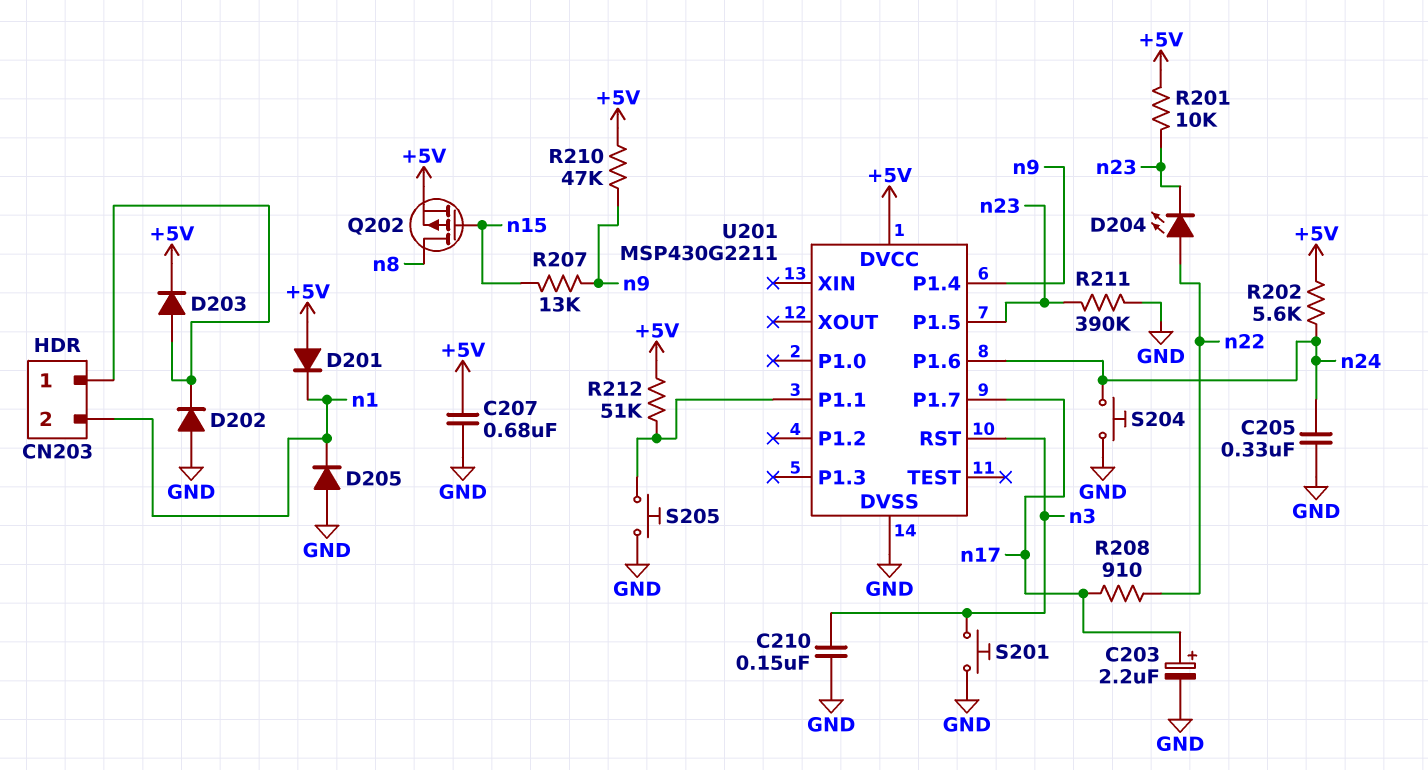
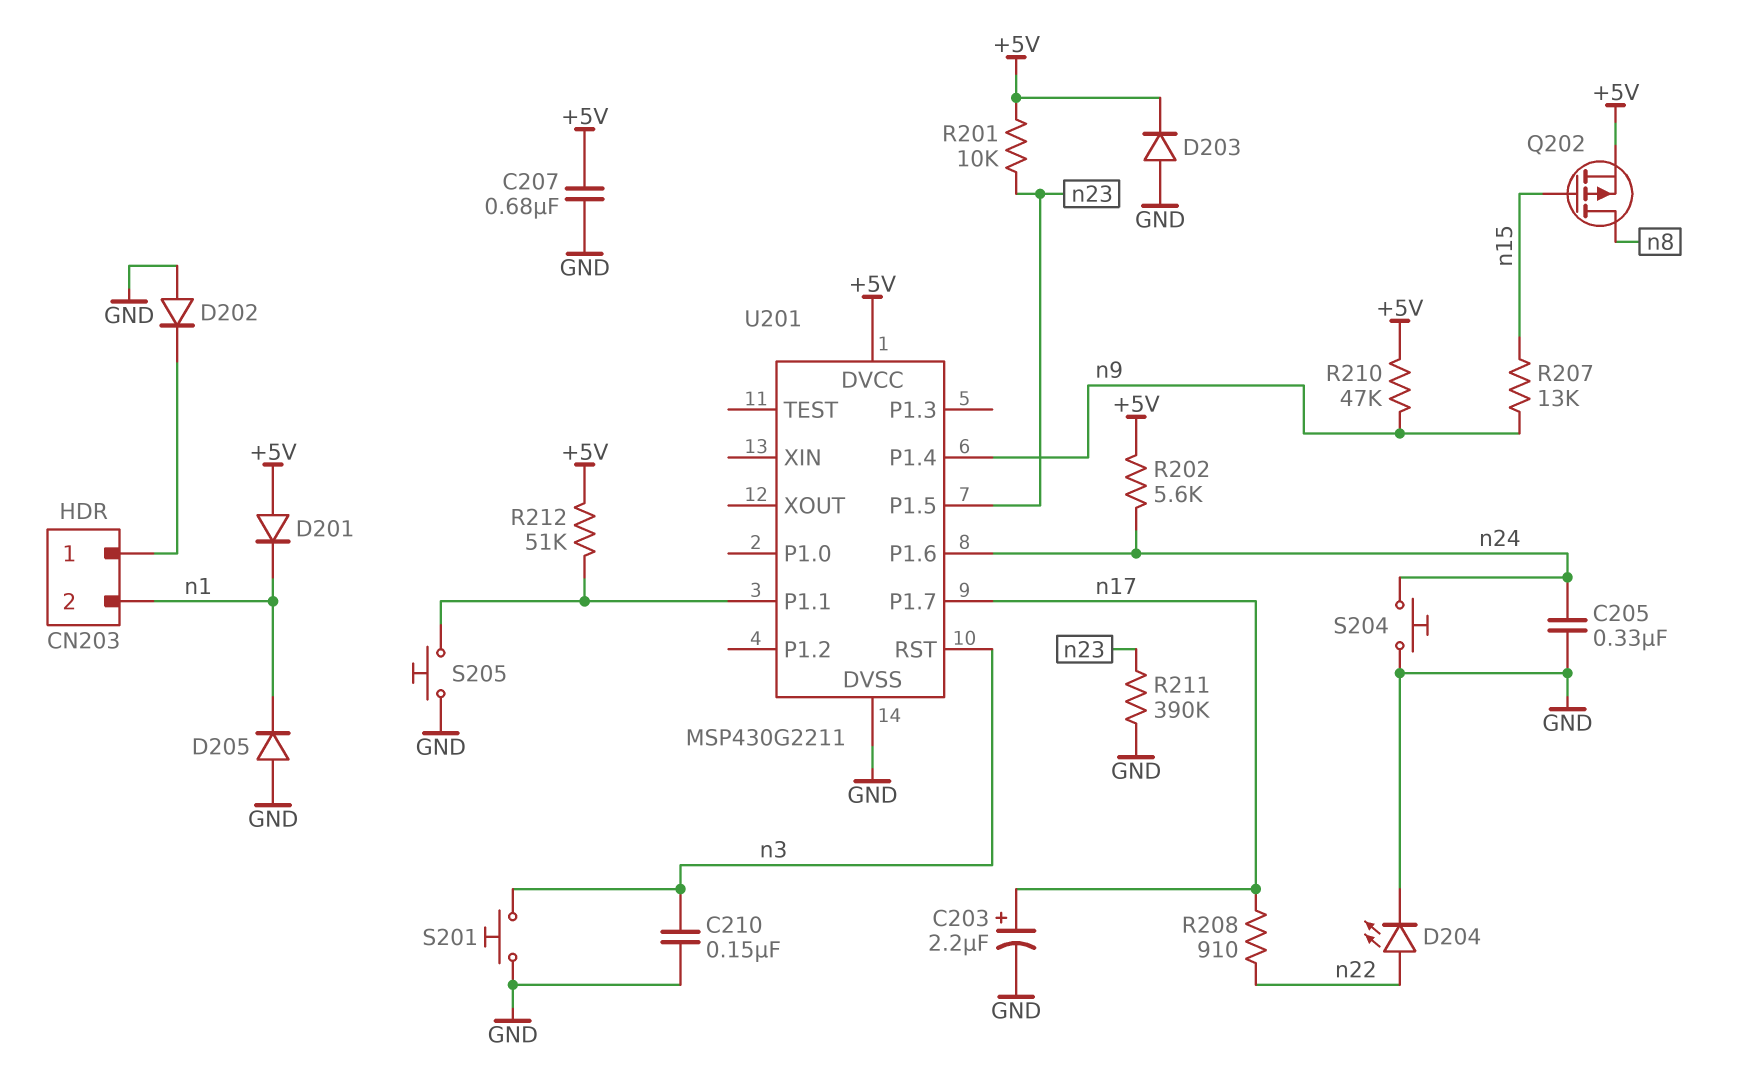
D203: diode (A CN203/1, K +5V) -> diode (A GND, K +5V)
D204: LED (A n22, K n23) -> LED (A n22, K GND)

